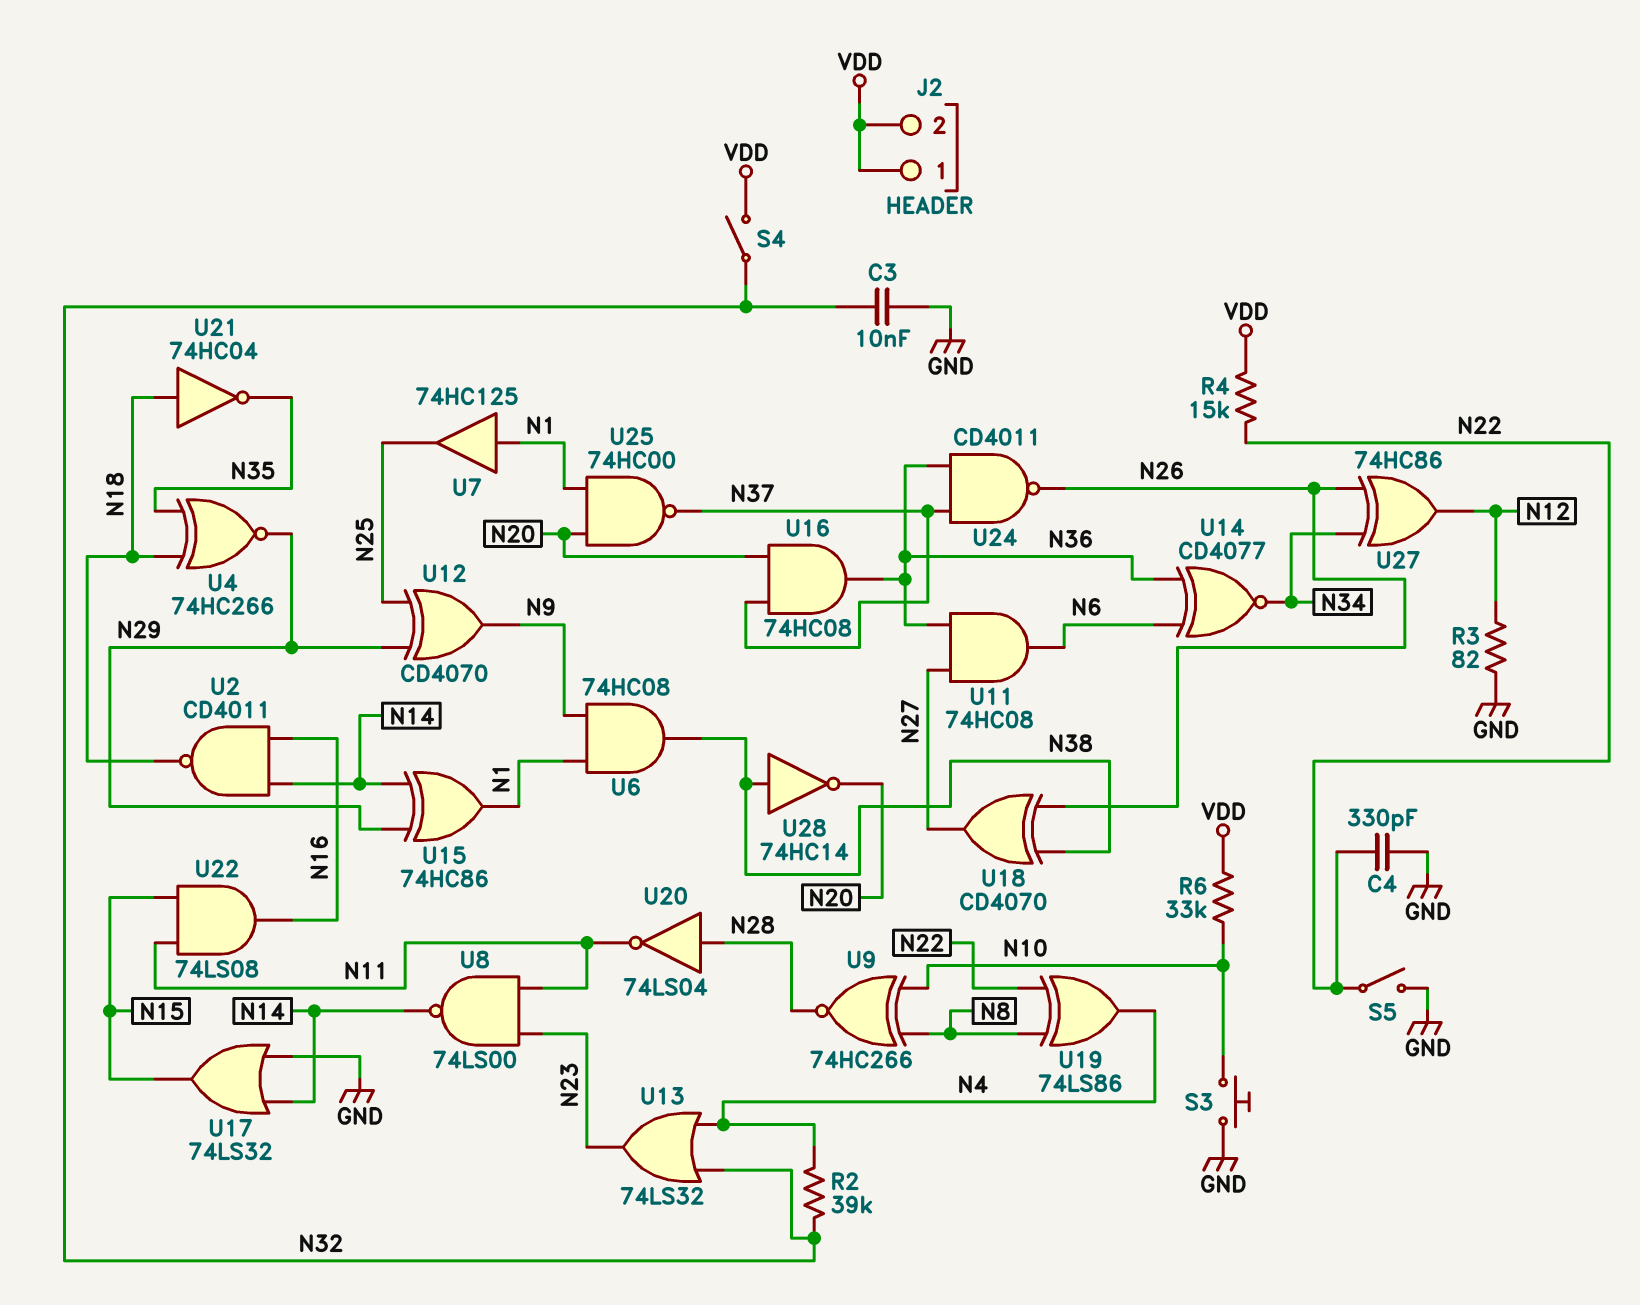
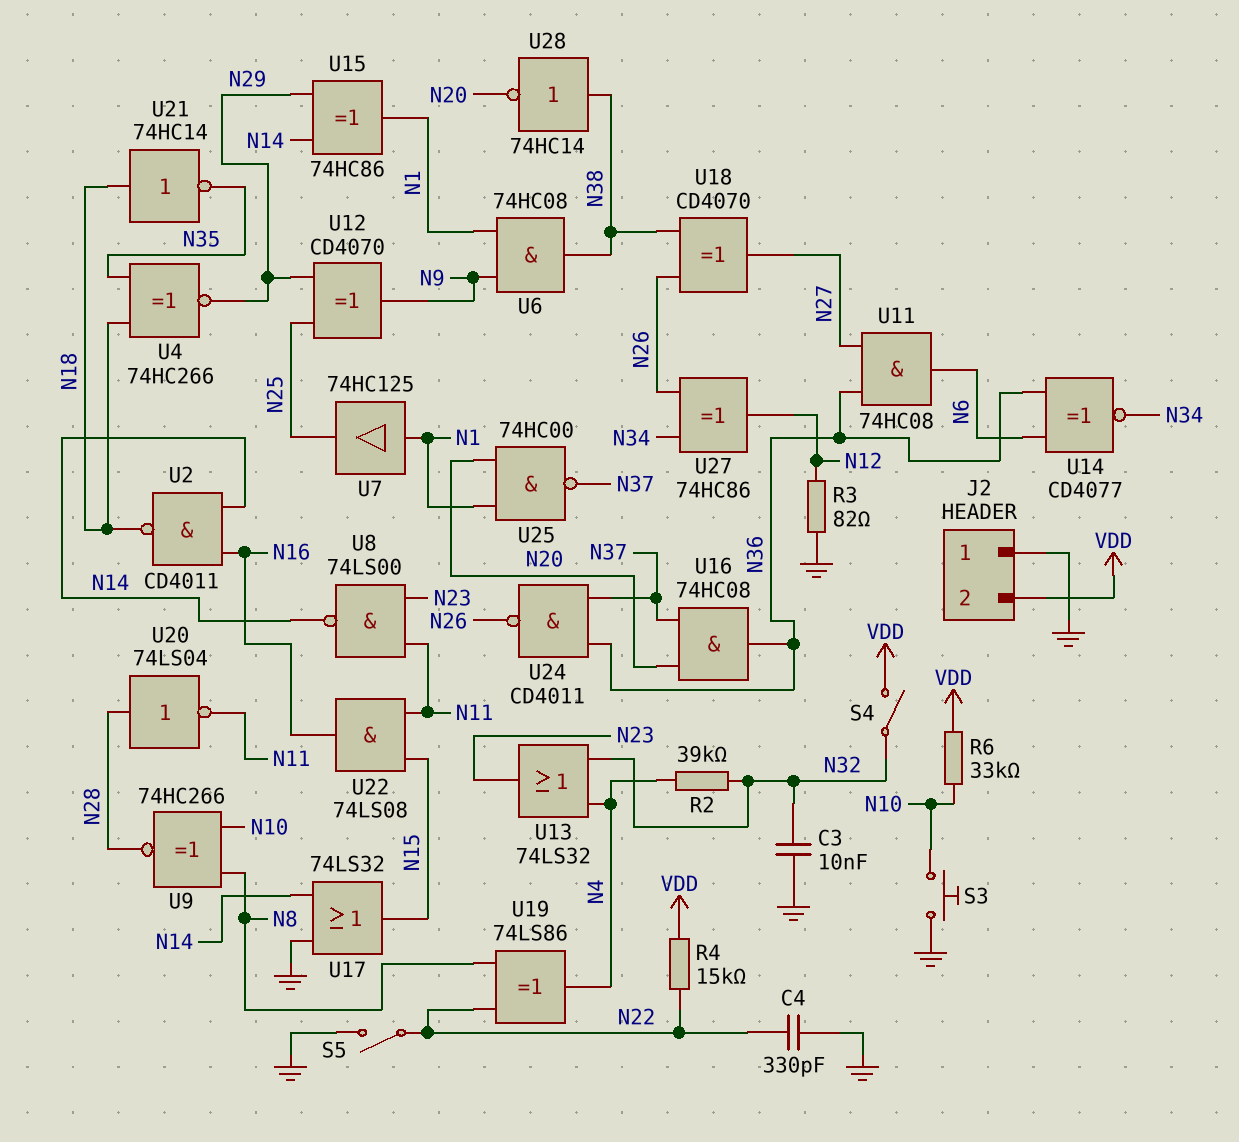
J2 pin 1: VDD -> GND
U21: NOT 74HC04 (in N18, out N35) -> NOT 74HC14 (in N18, out N35)

